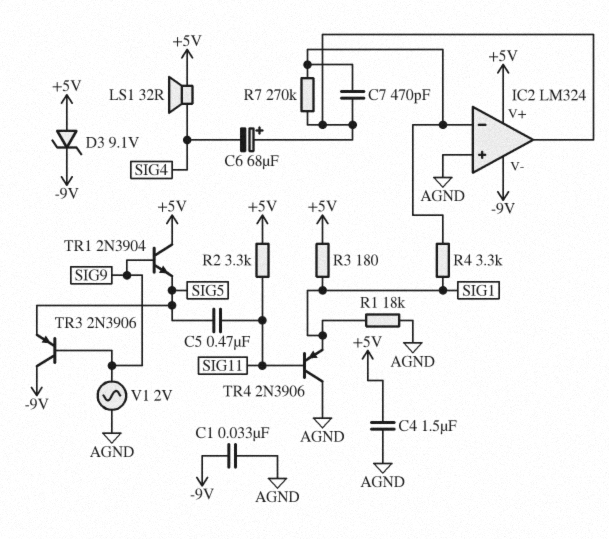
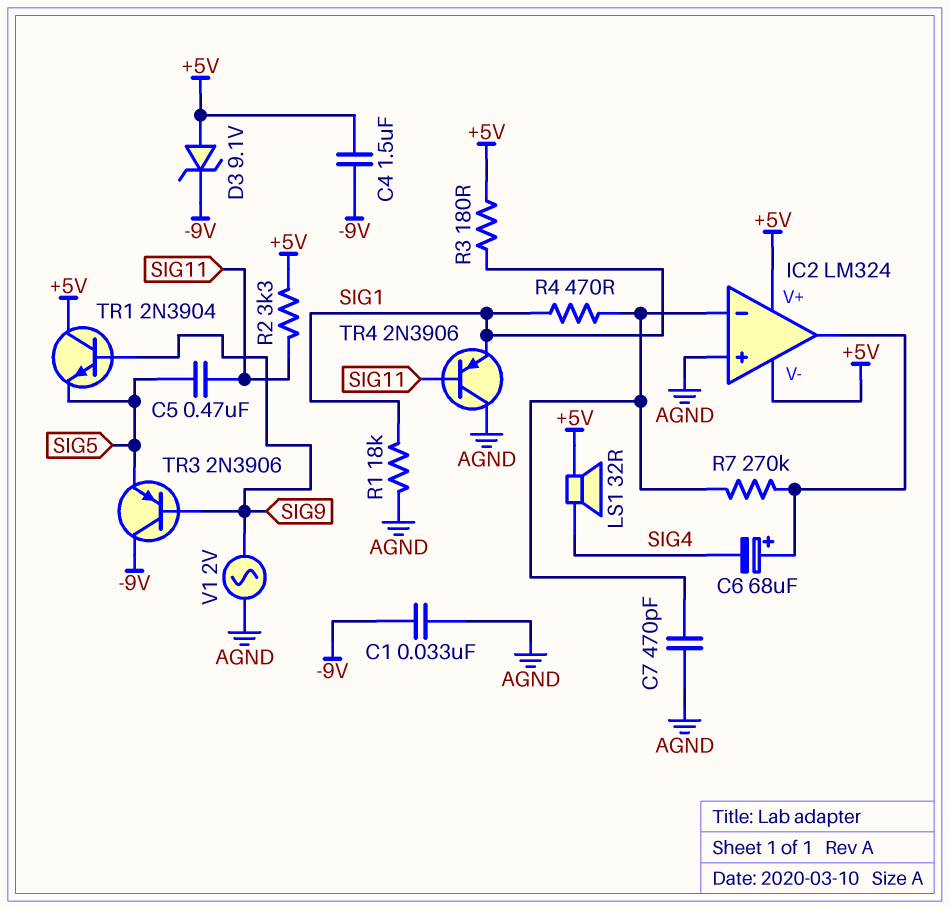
C4: 1.5uF (+5V, AGND) -> 1.5uF (+5V, -9V)
C7: 470pF (IC2/in-, IC2/out) -> 470pF (AGND, IC2/in-)
IC2 pin V-: -9V -> +5V
R4: 3.3k (IC2/in-, SIG1) -> 470 (IC2/in-, SIG1)

